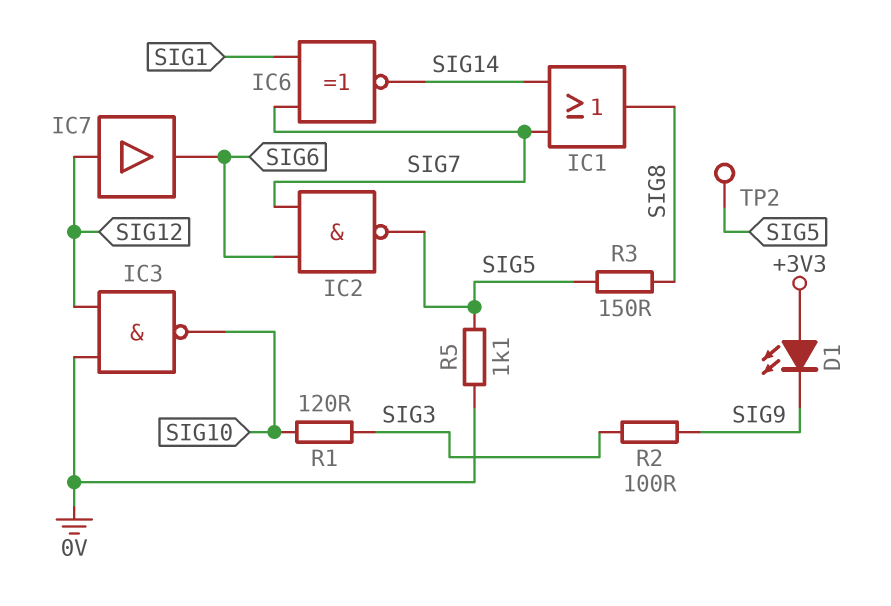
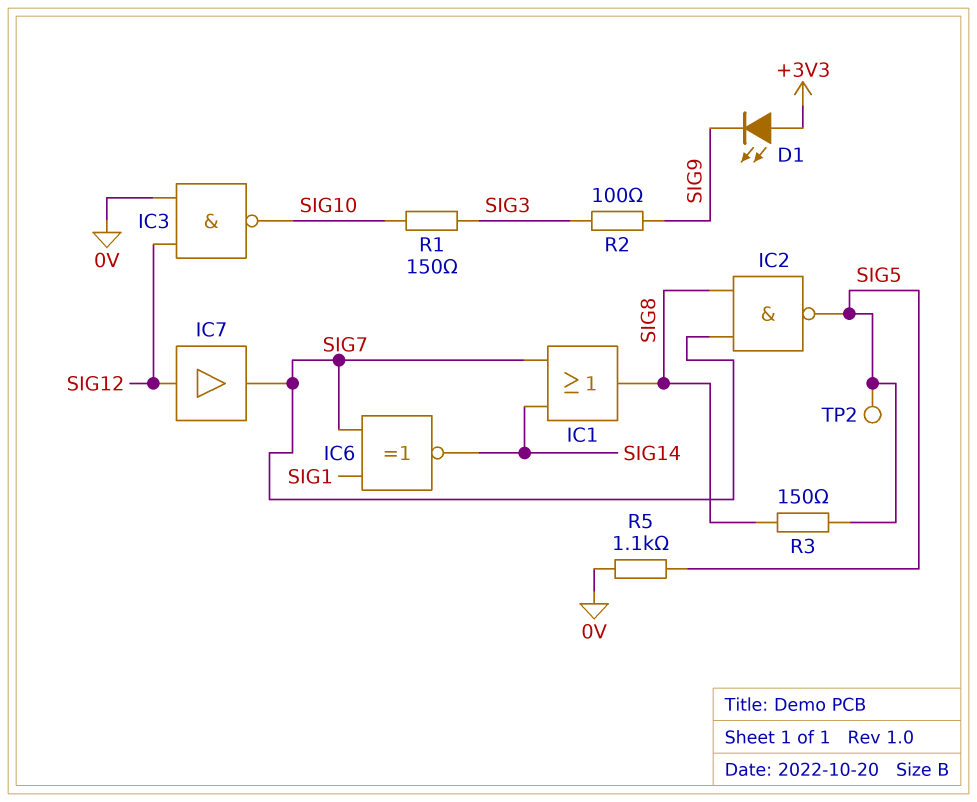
IC2: NAND (in SIG6, in SIG7, out SIG5) -> NAND (in SIG7, in SIG8, out SIG5)
IC7: buffer (in SIG12, out SIG6) -> buffer (in SIG12, out SIG7)
R1: 120 (SIG3, SIG10) -> 150 (SIG3, SIG10)

